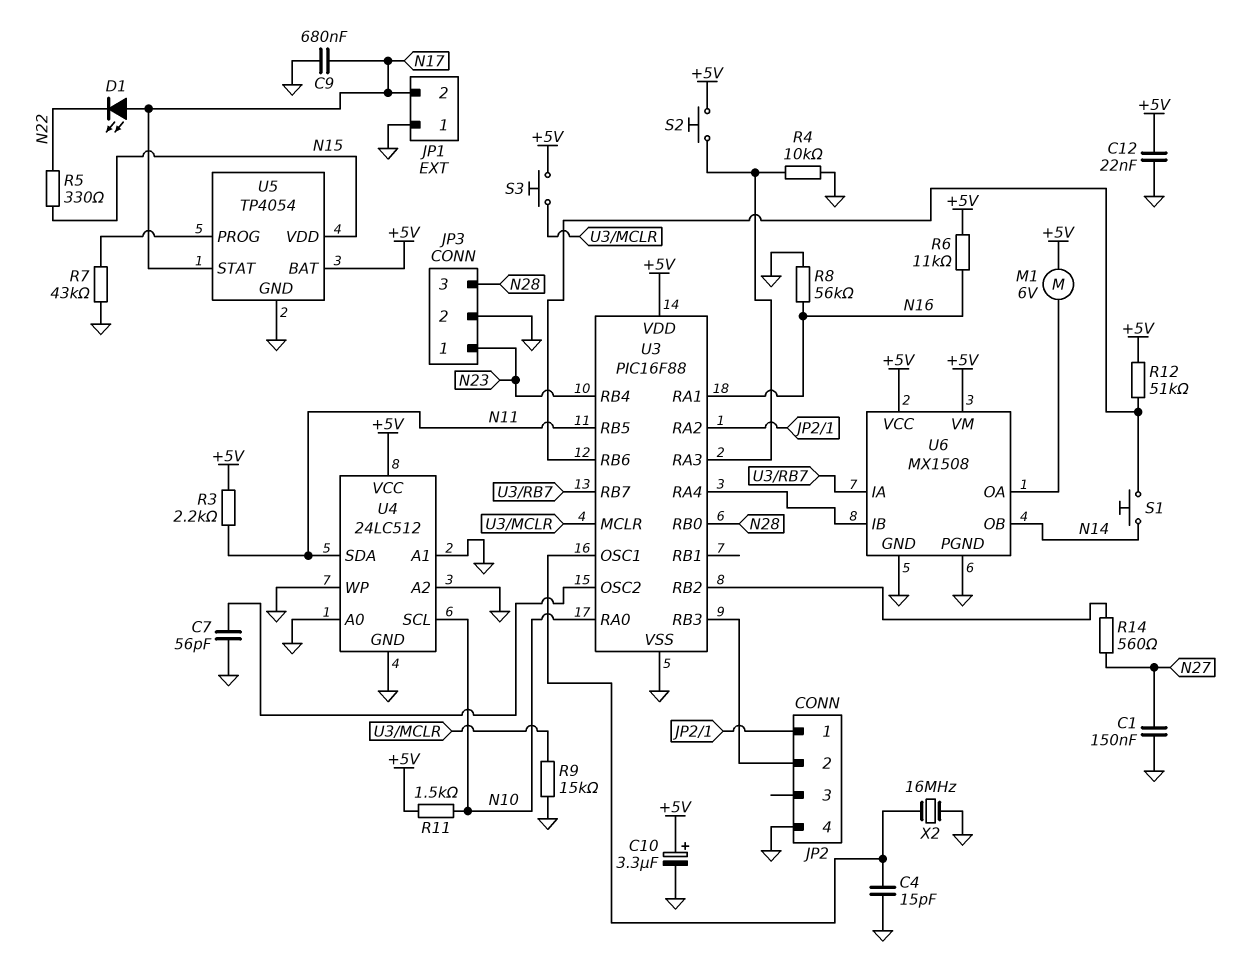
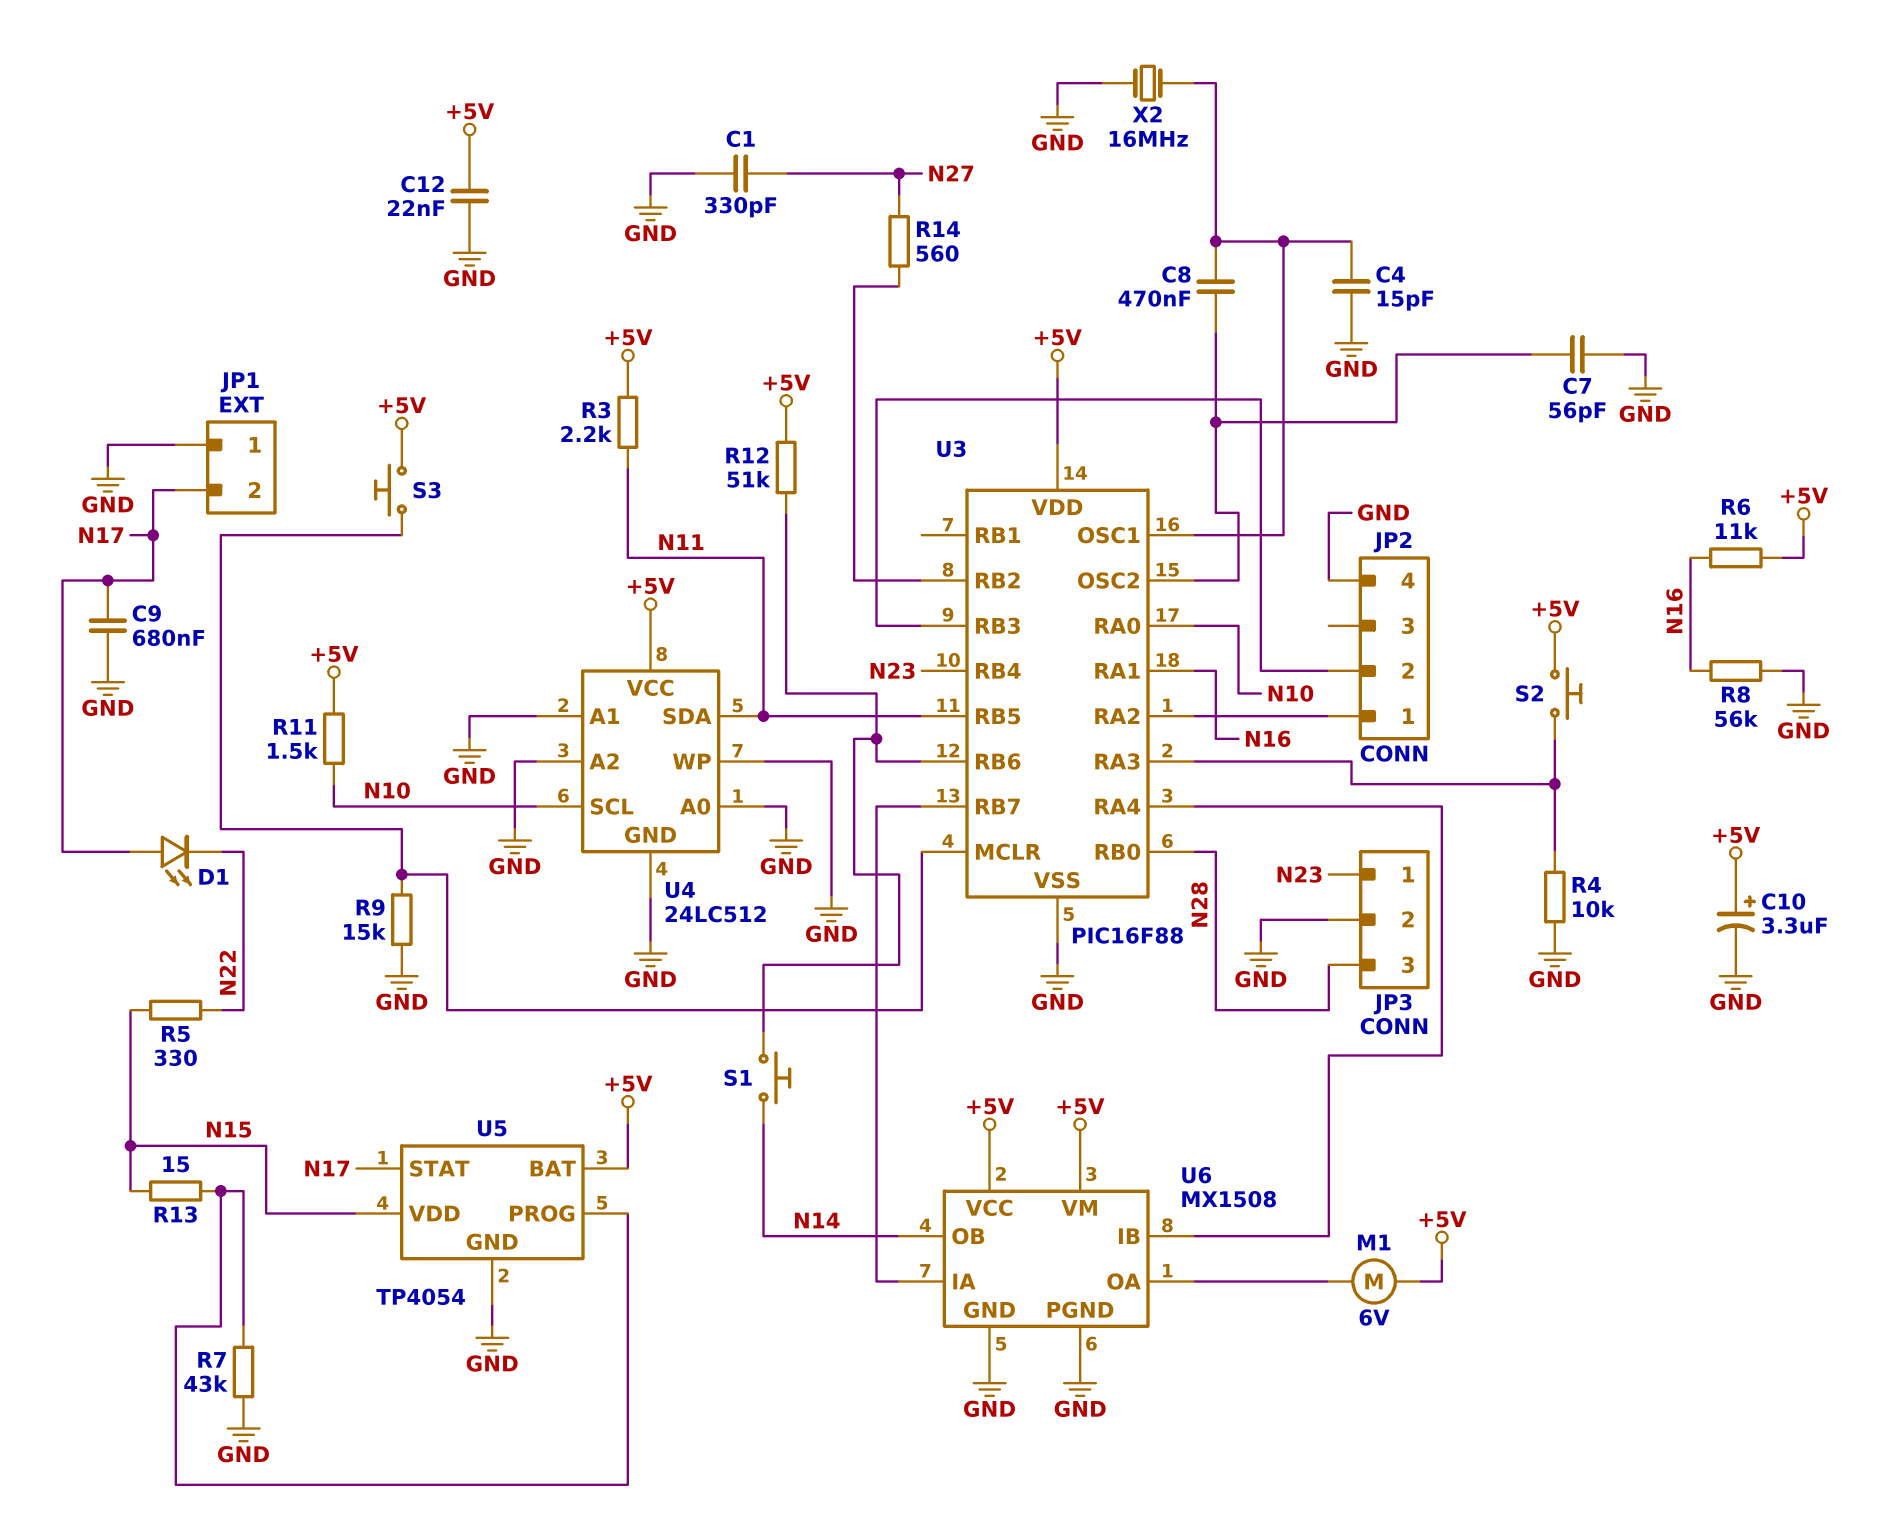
C1: 150nF (GND, N27) -> 330pF (GND, N27)
C8: none -> 470nF (U3/OSC1, U3/OSC2)
R13: none -> 15 (N15, U5/PROG)

